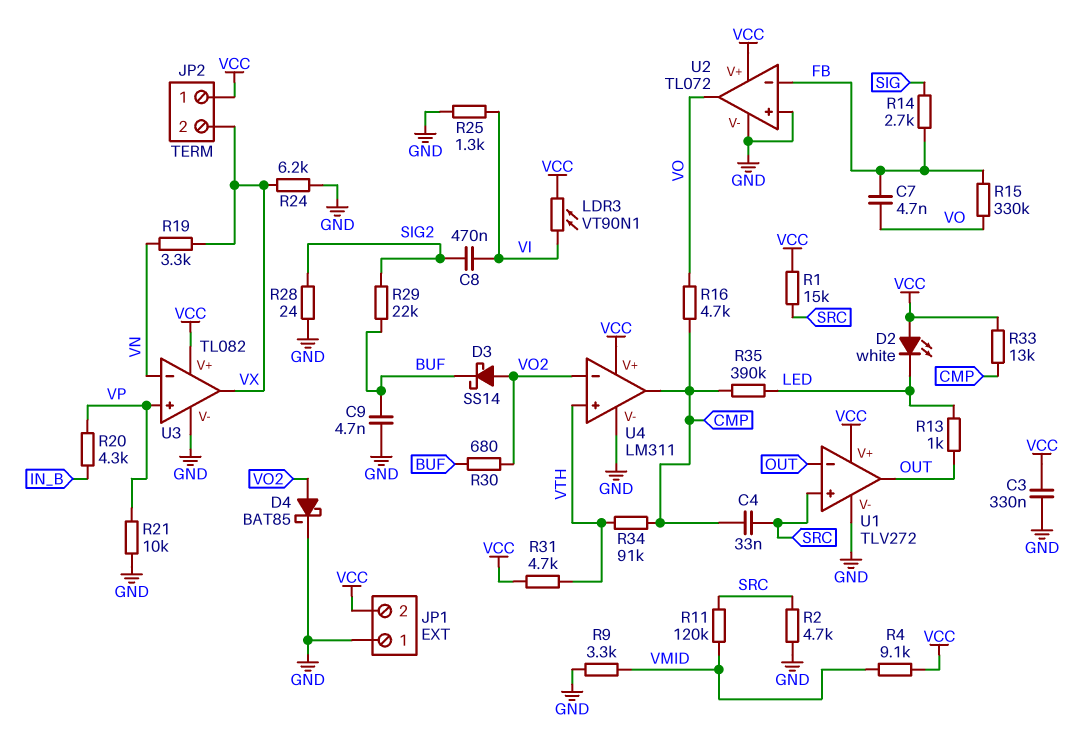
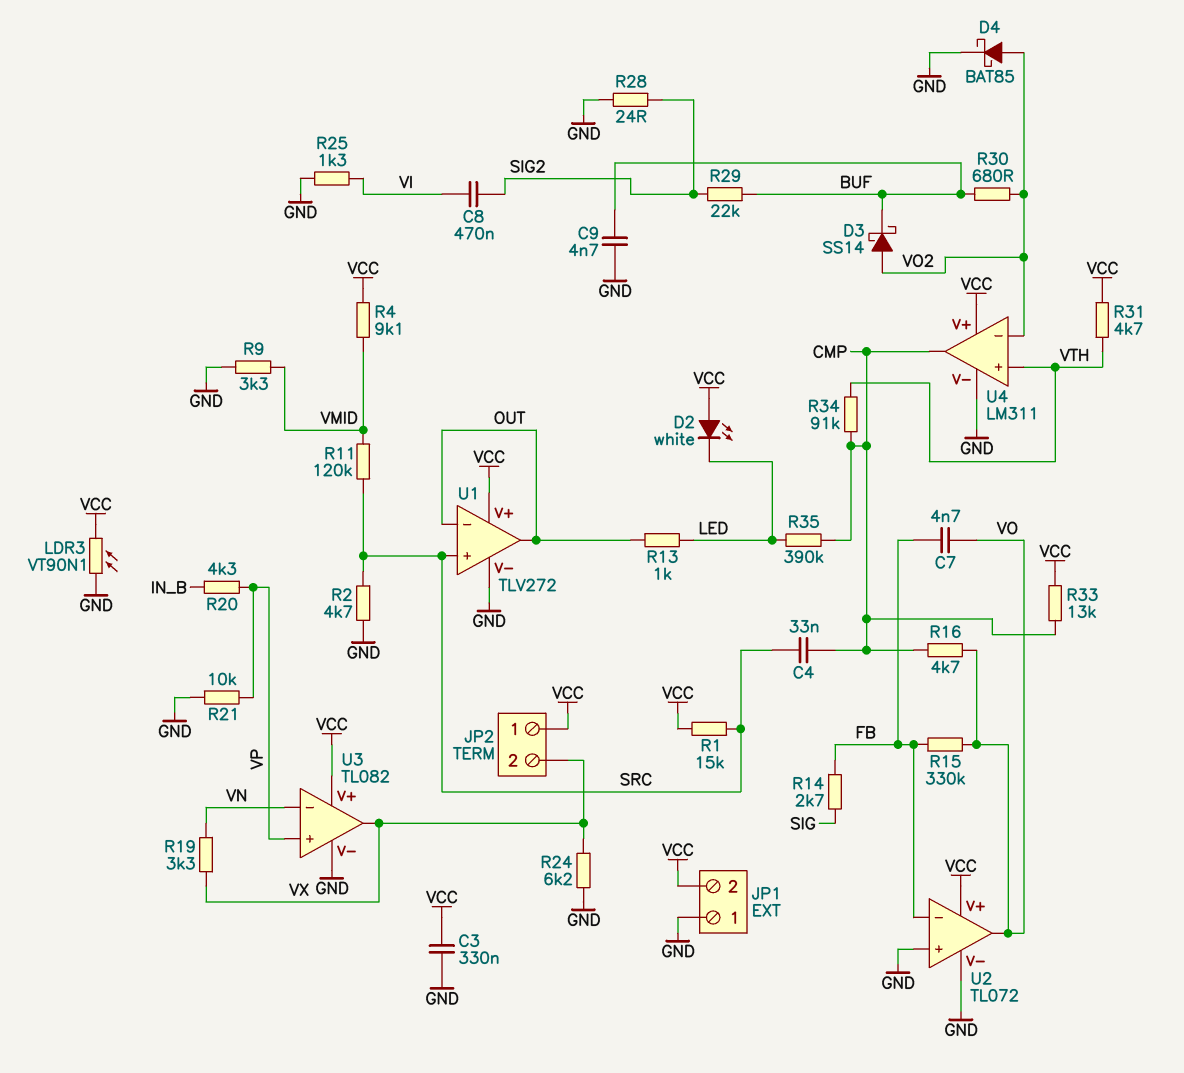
LDR3: VT90N1 (VCC, VI) -> VT90N1 (GND, VCC)

